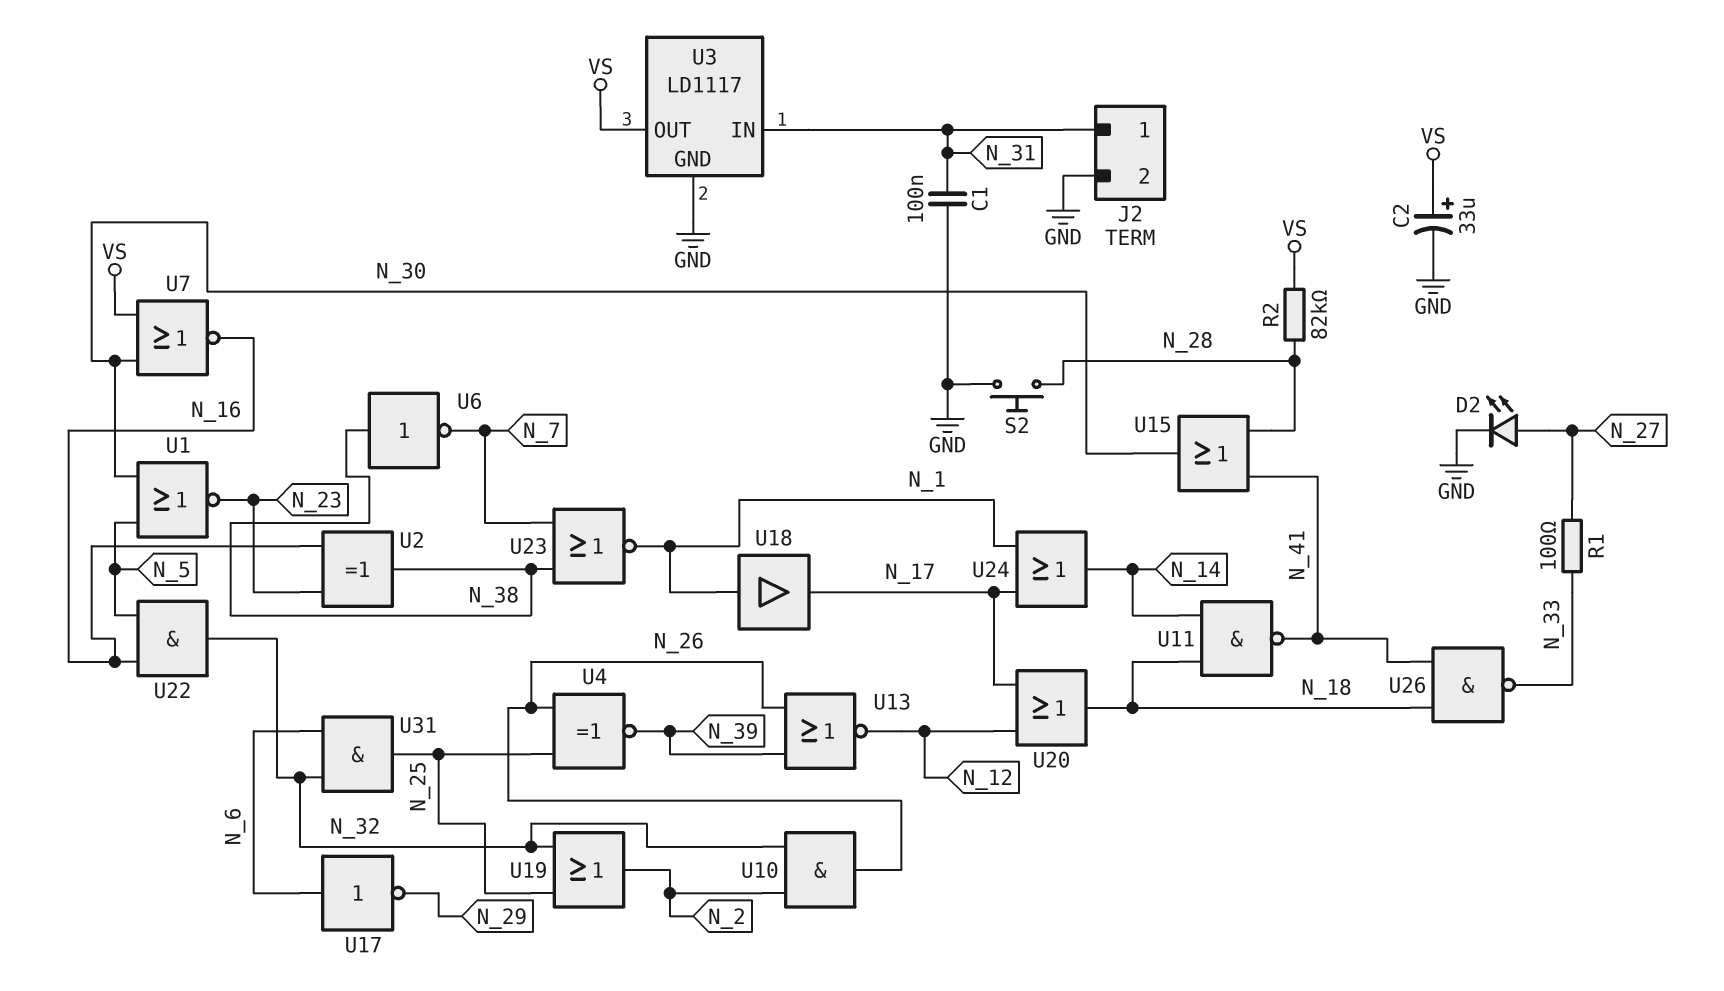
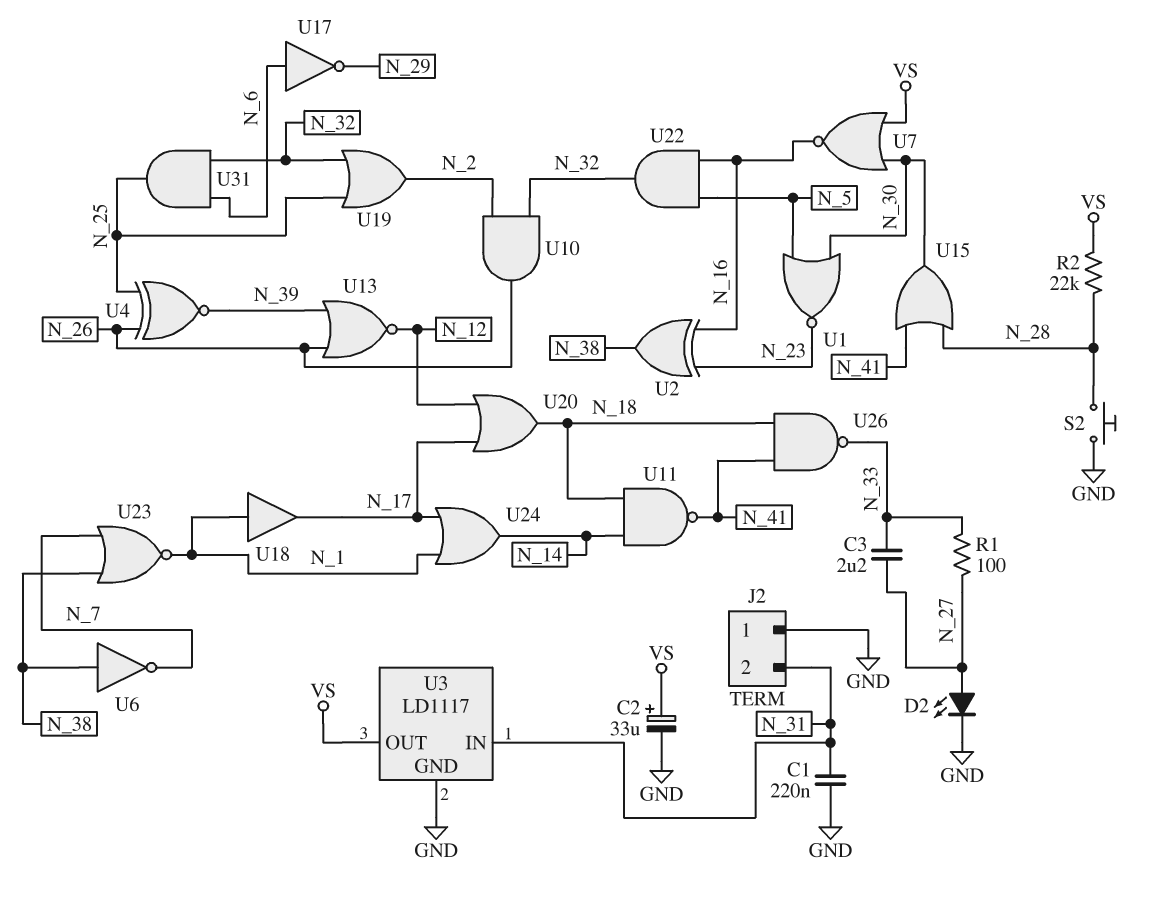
C1: 100nF (GND, N_31) -> 220nF (GND, N_31)
C3: none -> 2.2uF (N_27, N_33)
J2 pin 1: N_31 -> GND
J2 pin 2: GND -> N_31
R2: 82k (N_28, VS) -> 22k (N_28, VS)

